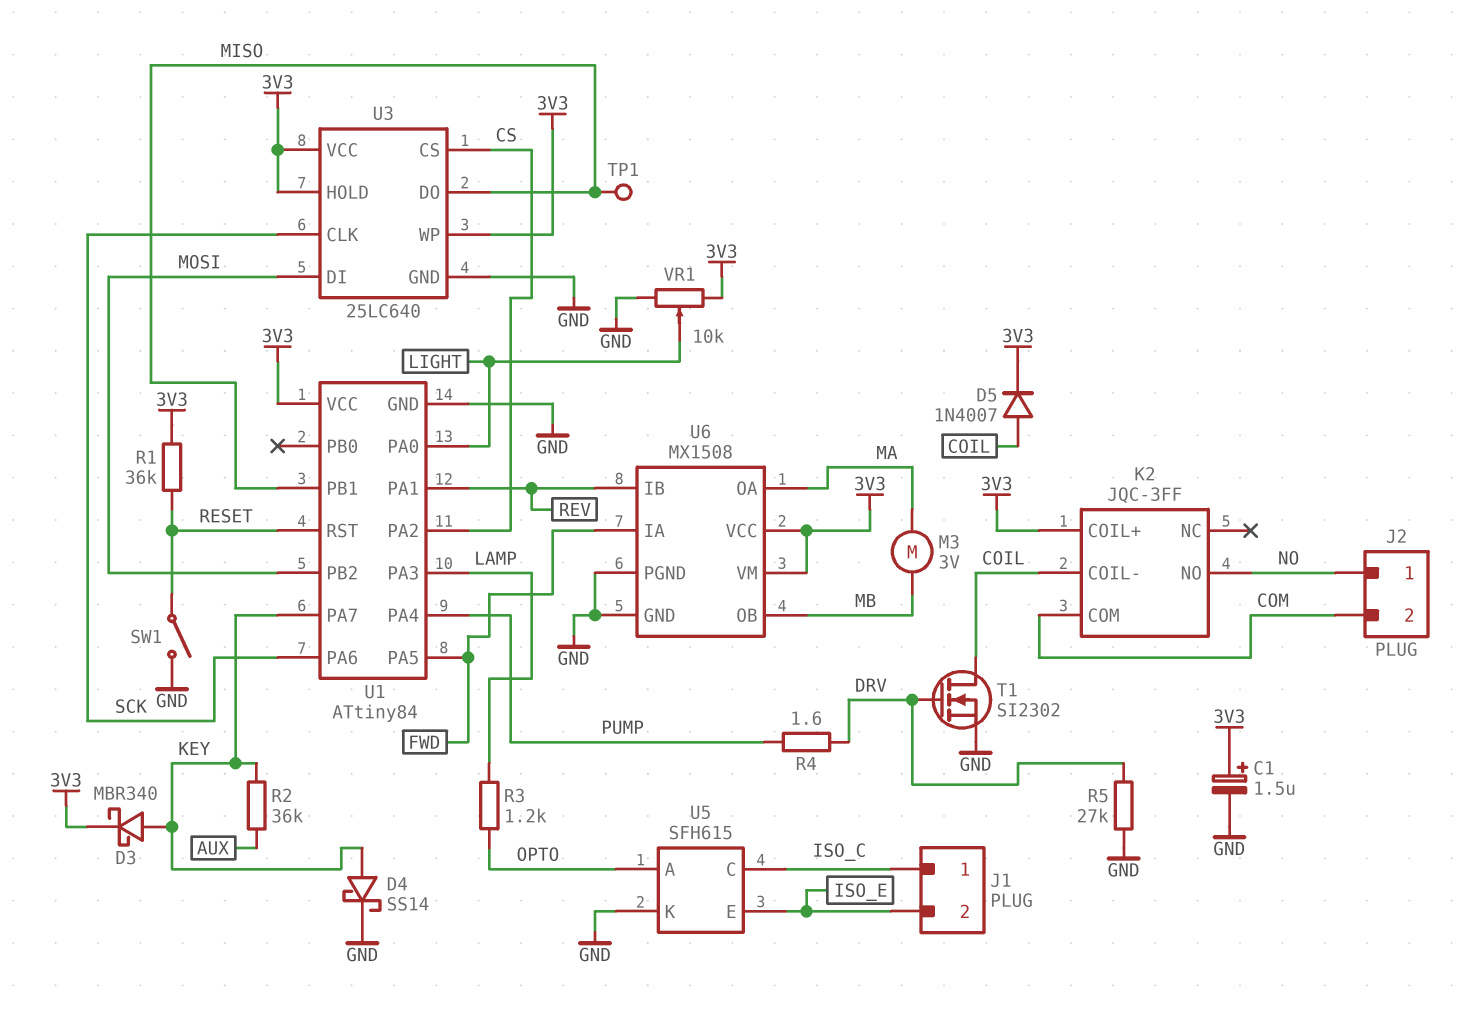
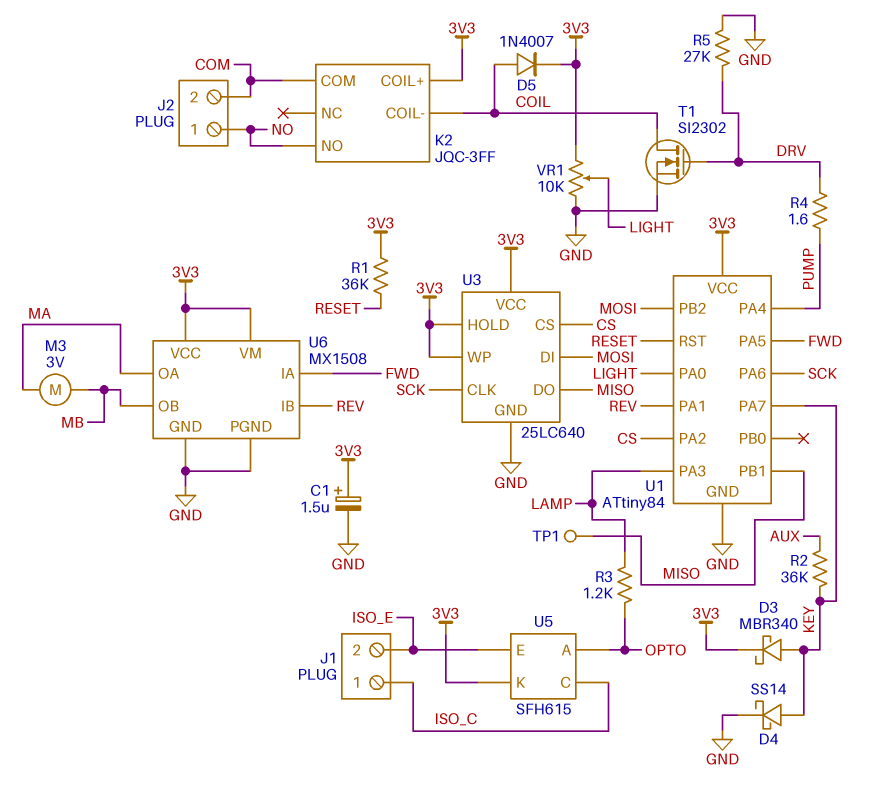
SW1: switch (GND, RESET) -> none
U5 pin K: GND -> 3V3

